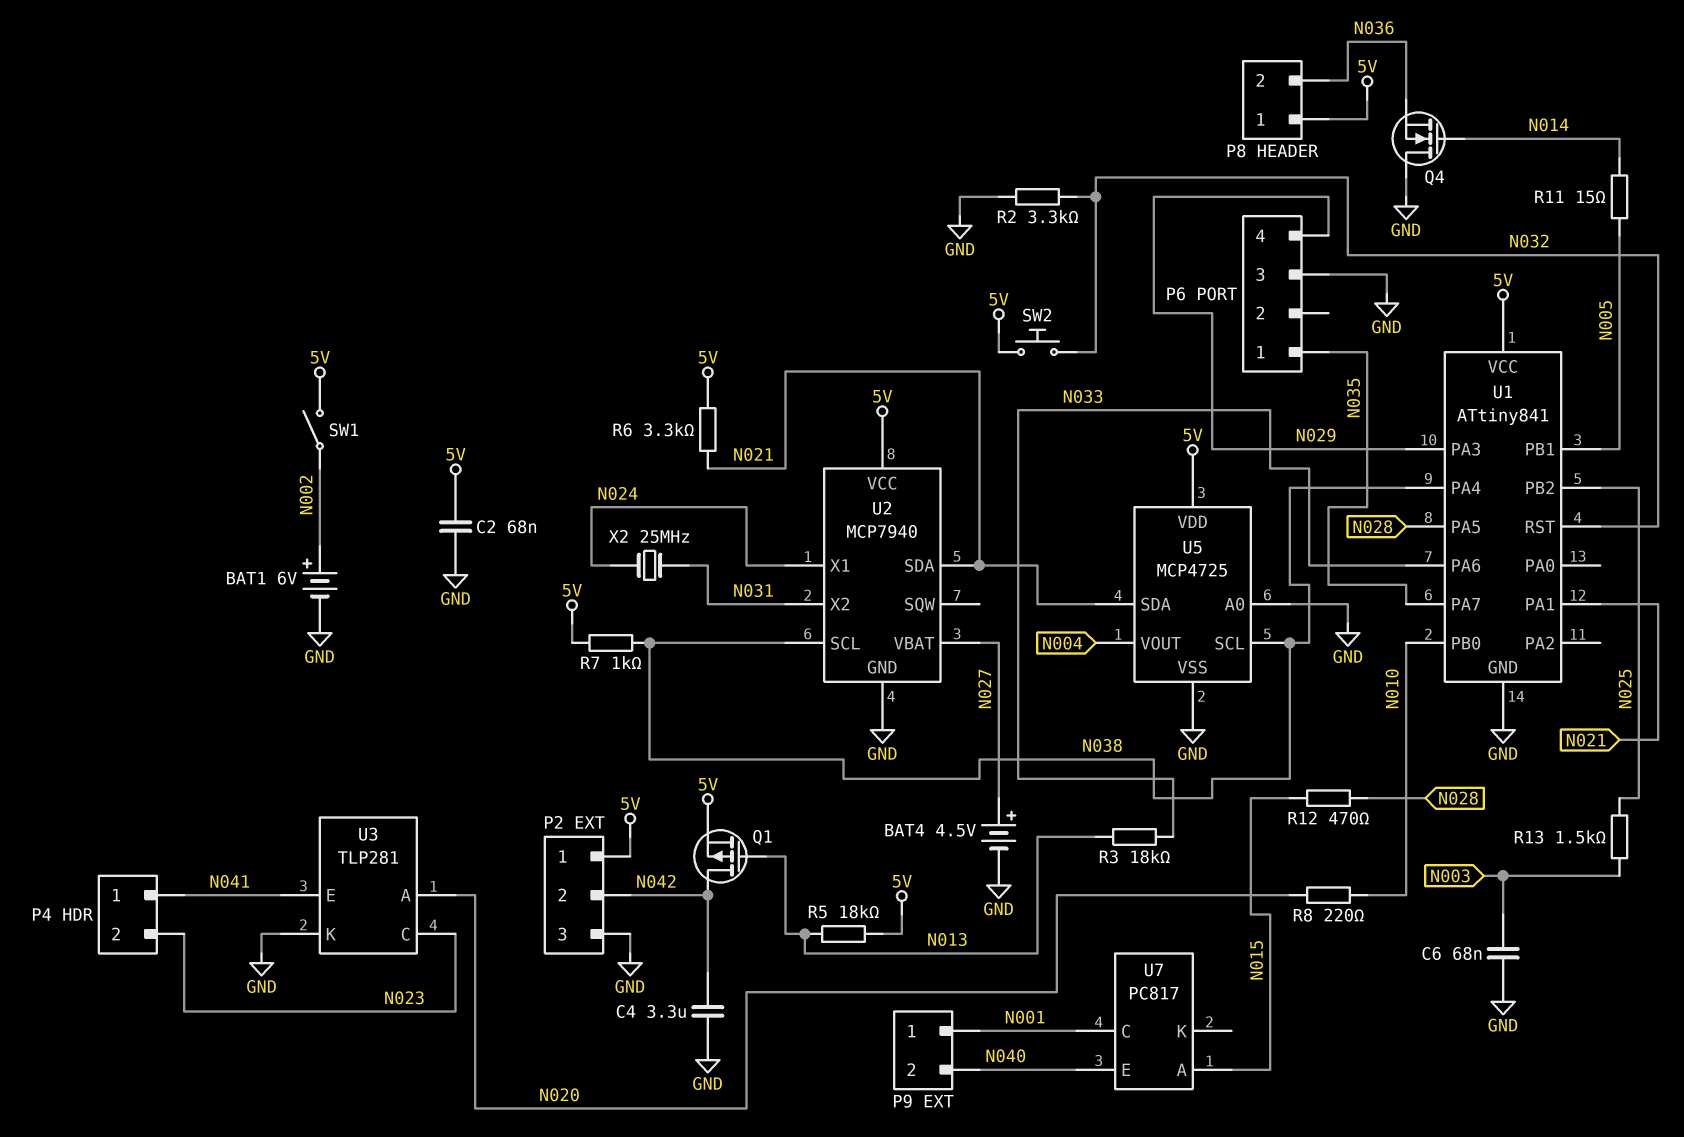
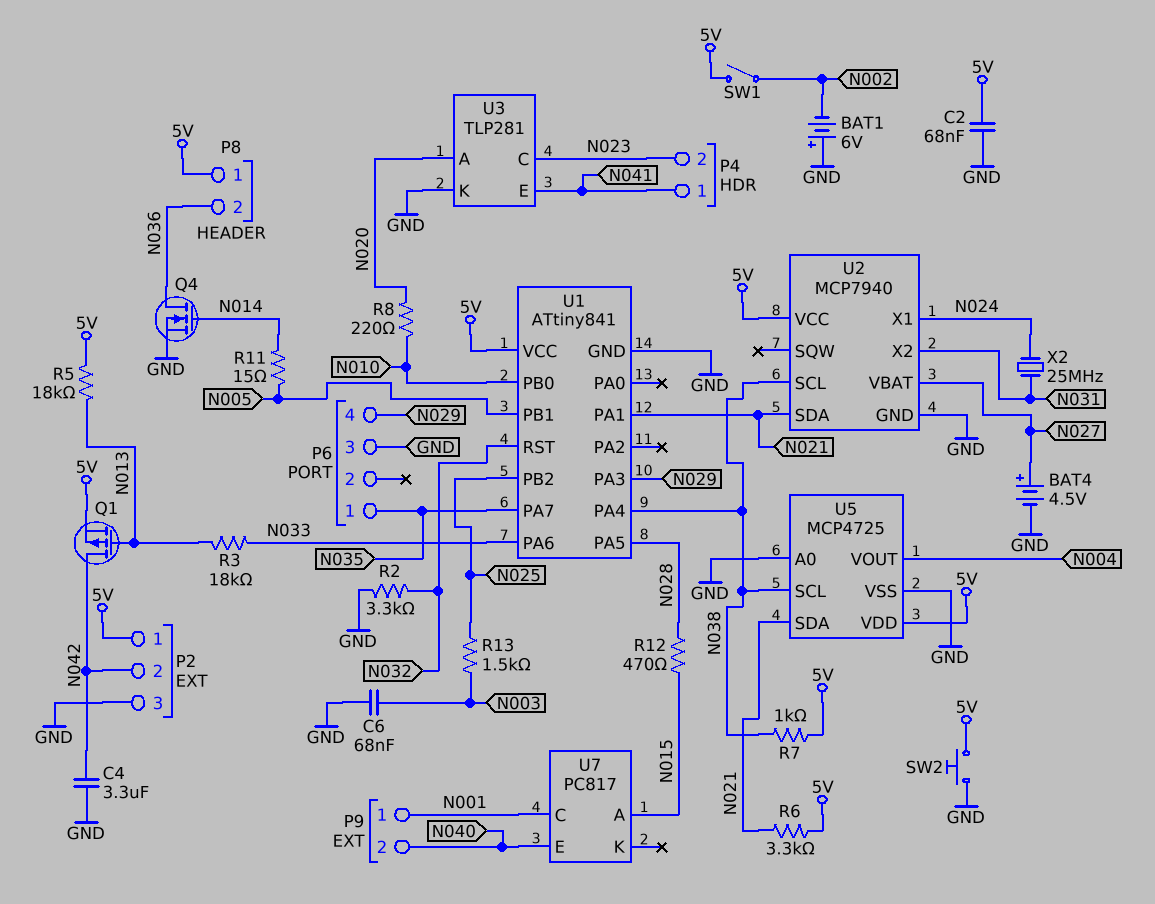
BAT1: 6V (plus N002, minus GND) -> 6V (plus GND, minus N002)
Q4: NMOS (G N014, D GND, S N036) -> NMOS (G N014, D N036, S GND)
SW2: button (5V, N032) -> button (5V, GND)

